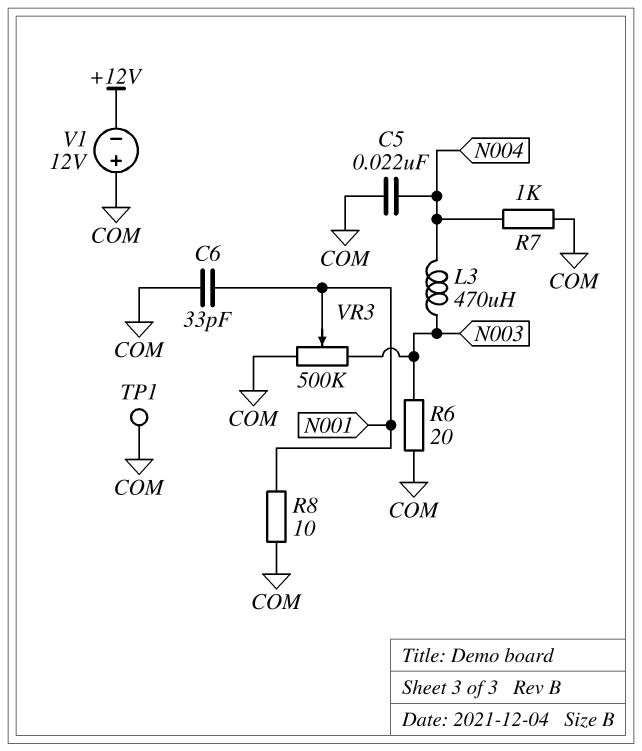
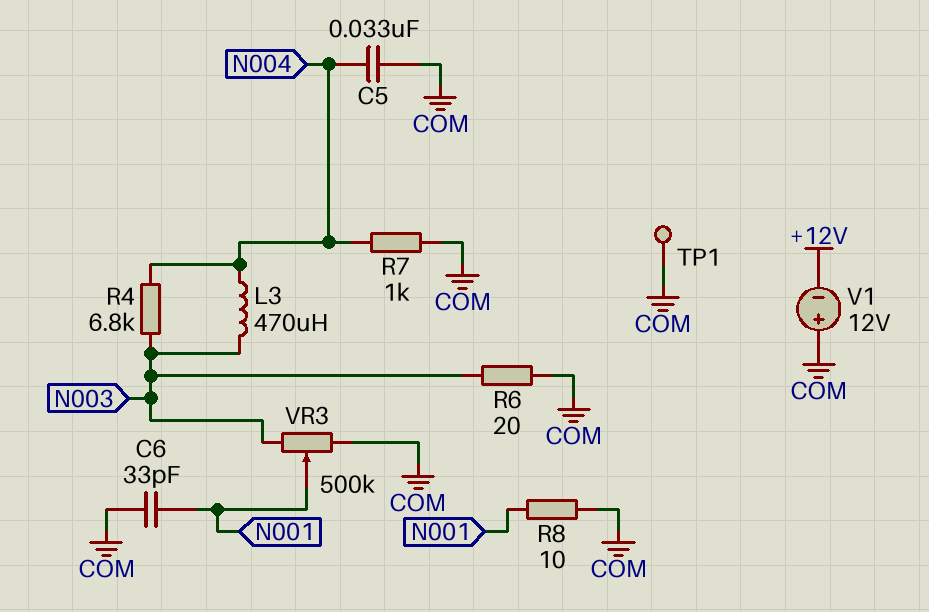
C5: 22nF (COM, N004) -> 33nF (COM, N004)
R4: none -> 6.8k (N003, N004)

